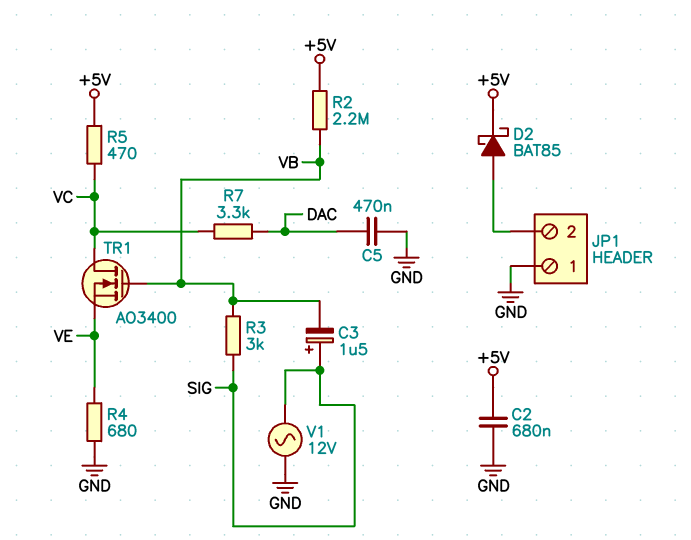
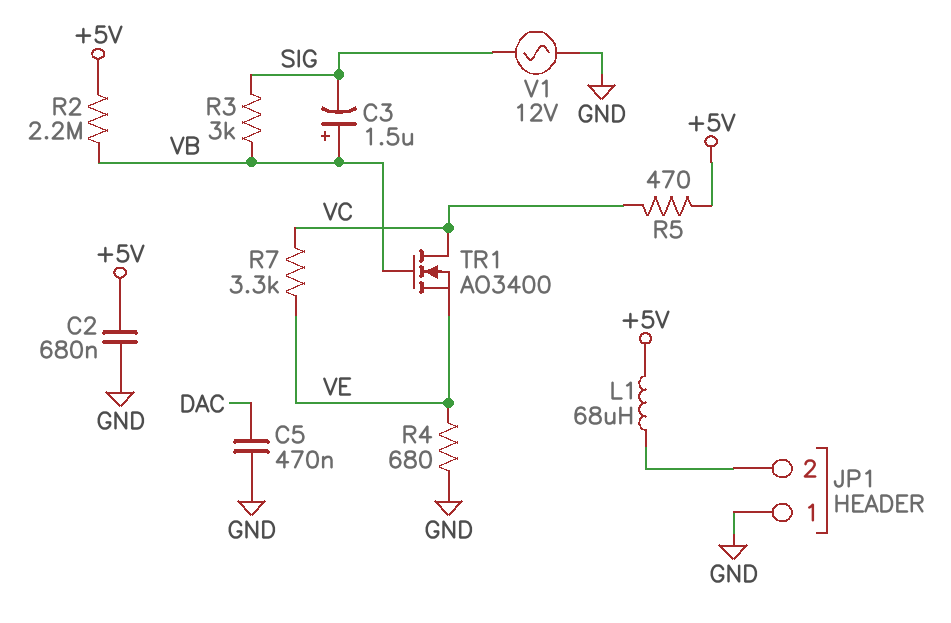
C3: 1.5uF (plus SIG, minus VB) -> 1.5uF (plus VB, minus SIG)
D2: schottky BAT85 (A JP1/2, K +5V) -> none
L1: none -> 68uH (+5V, JP1/2)
R7: 3.3k (DAC, VC) -> 3.3k (VC, VE)

